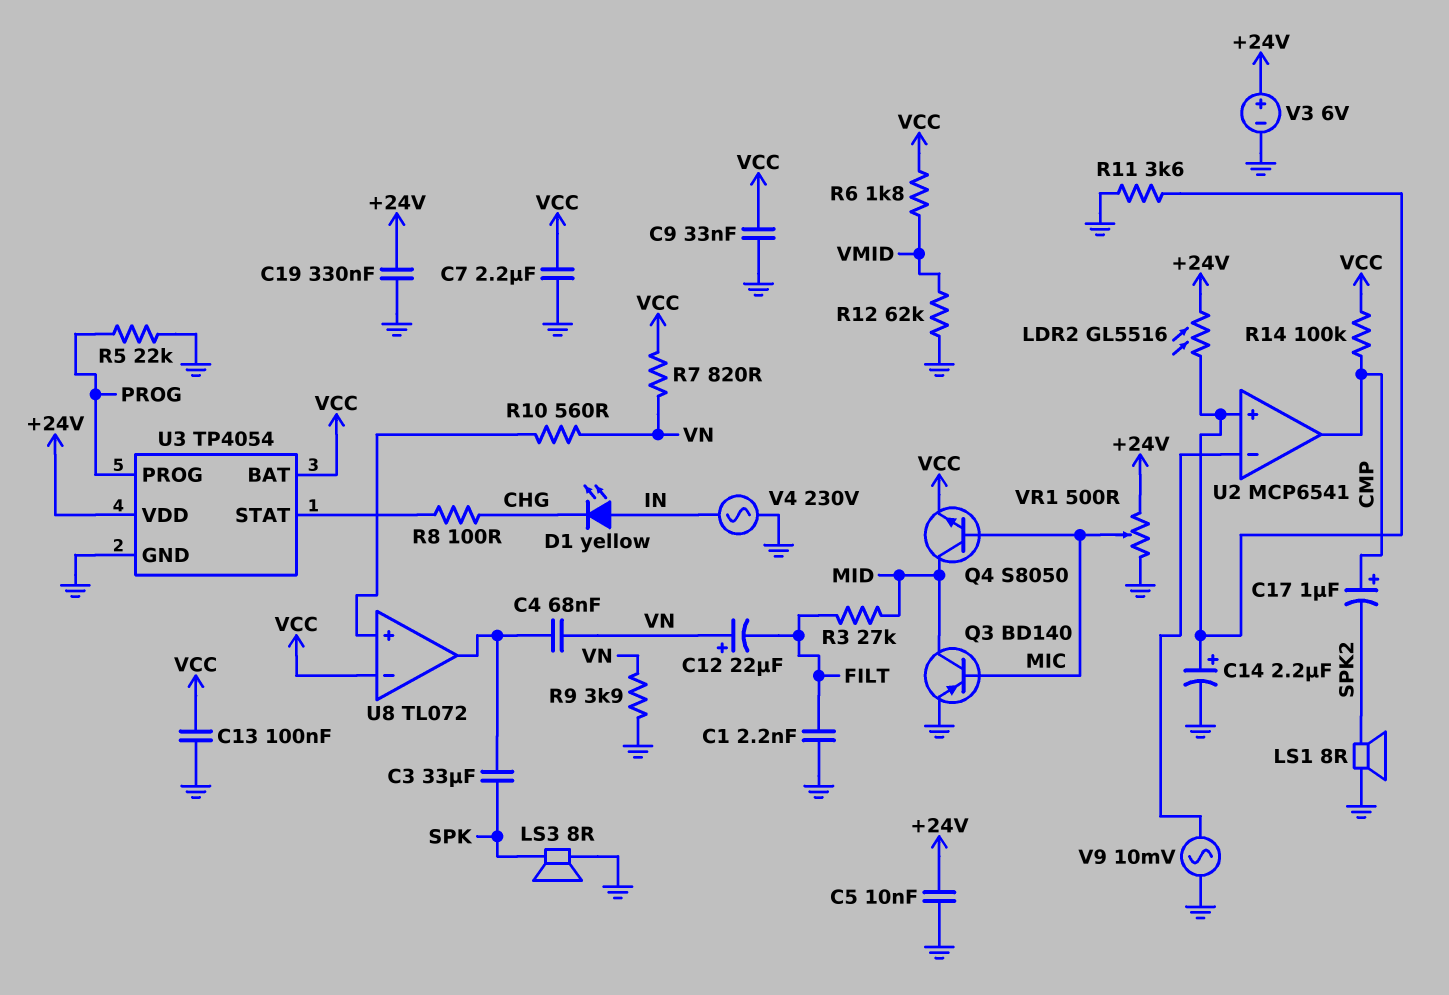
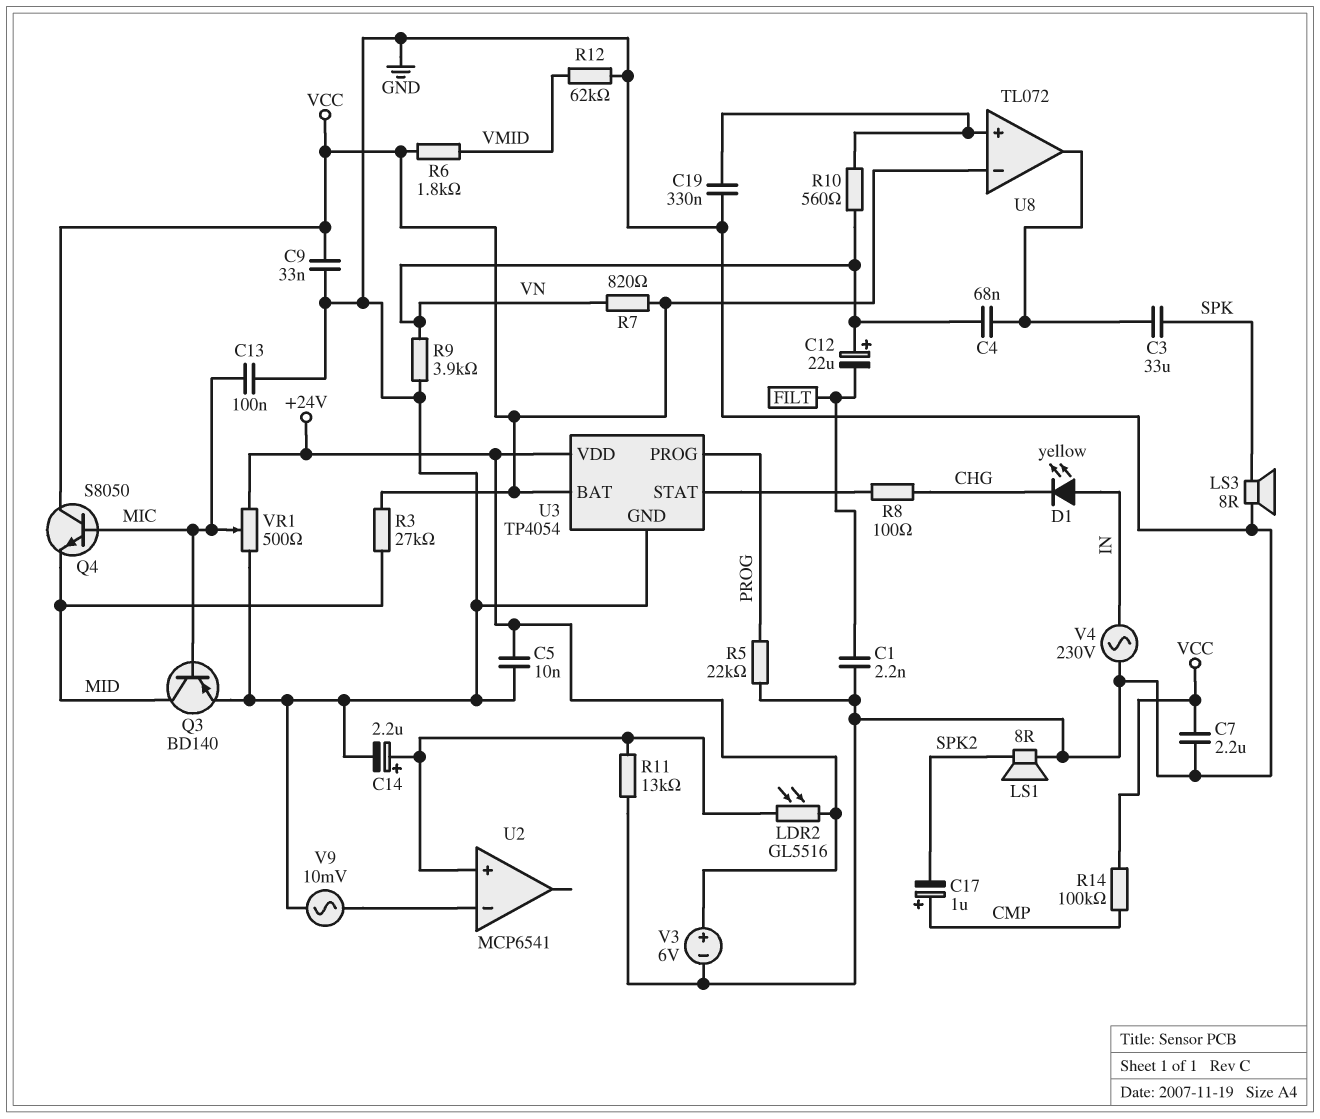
C13: 100nF (GND, VCC) -> 100nF (GND, MIC)
C19: 330nF (+24V, GND) -> 330nF (GND, U8/in+)
Q4: NPN S8050 (B MIC, C MID, E VCC) -> NPN S8050 (B MIC, C VCC, E MID)
R3: 27k (FILT, MID) -> 27k (MID, VCC)
R11: 3.6k (GND, U2/in+) -> 13k (GND, U2/in+)
U2 pin out: CMP -> none

